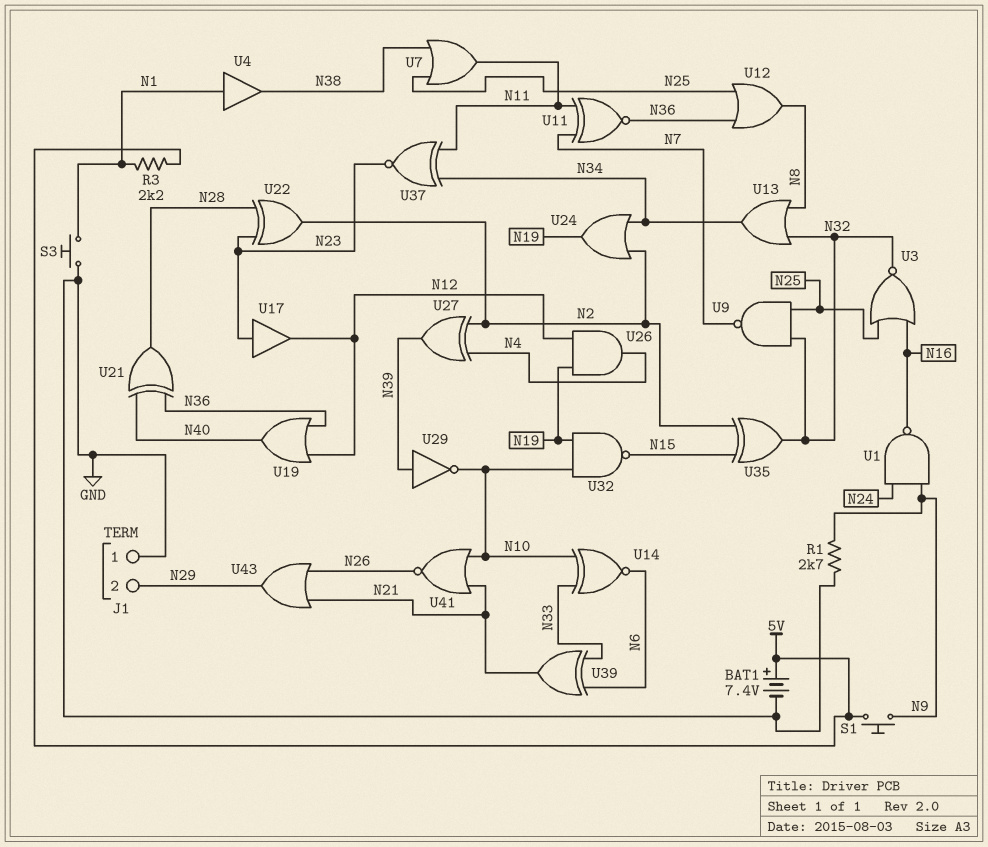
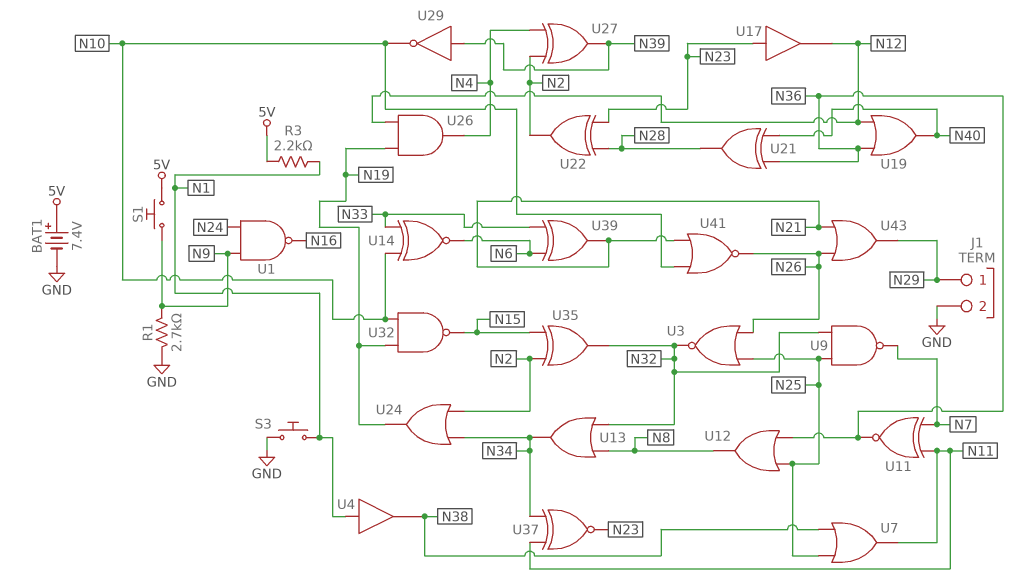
J1 pin 1: GND -> N29
J1 pin 2: N29 -> GND
U3: NOR (in N16, in N25, out N32) -> NOR (in N25, in N26, out N32)

